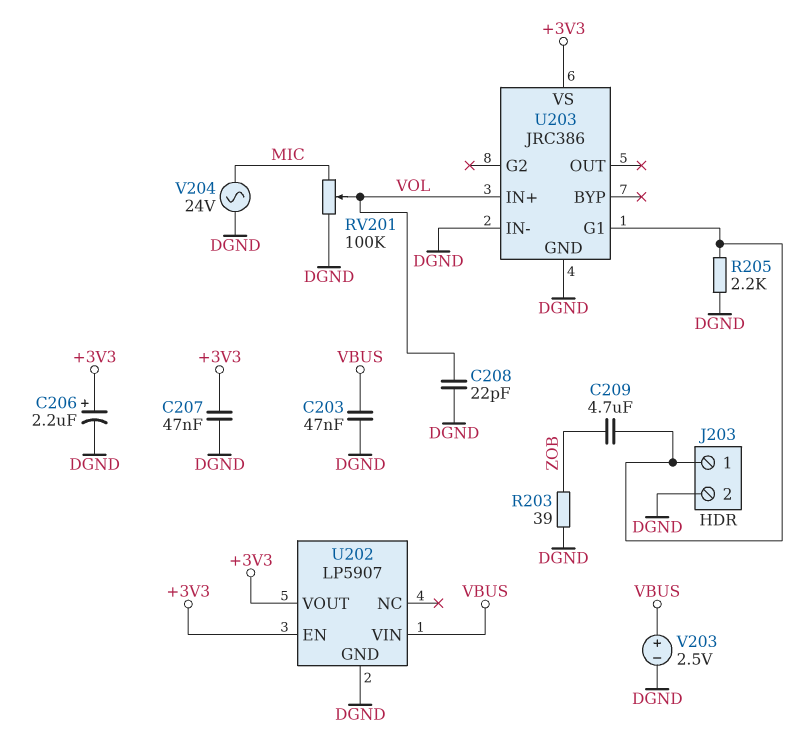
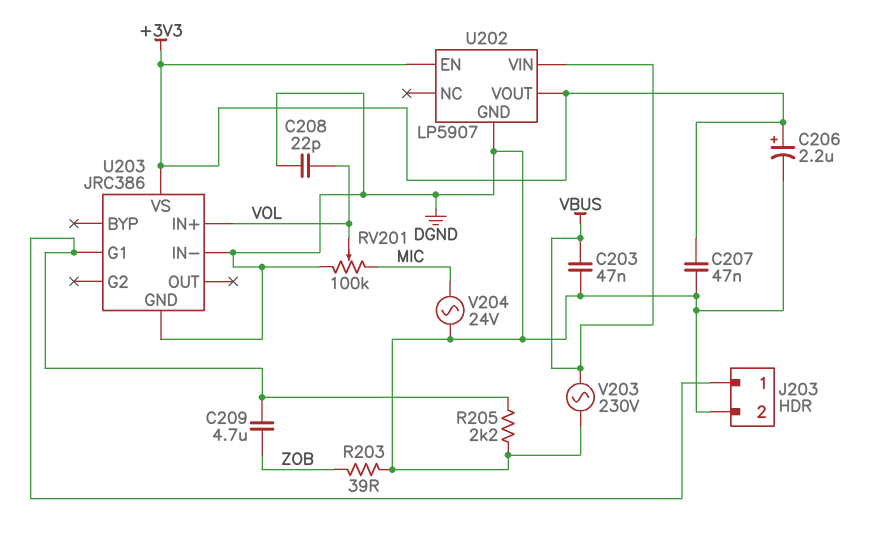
V203: 2.5V (plus VBUS, minus DGND) -> AC 230V (DGND, VBUS)

